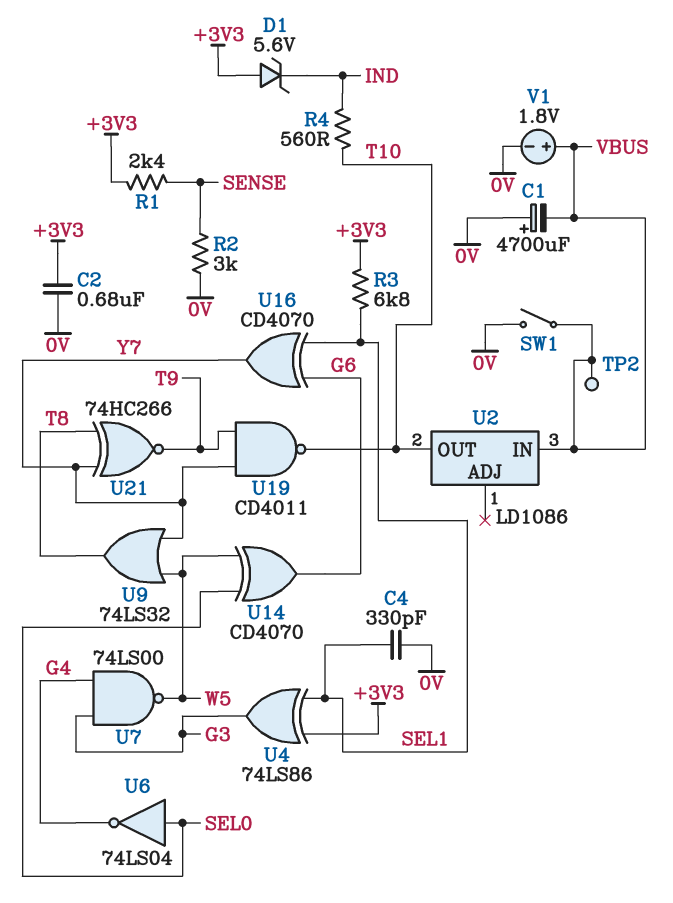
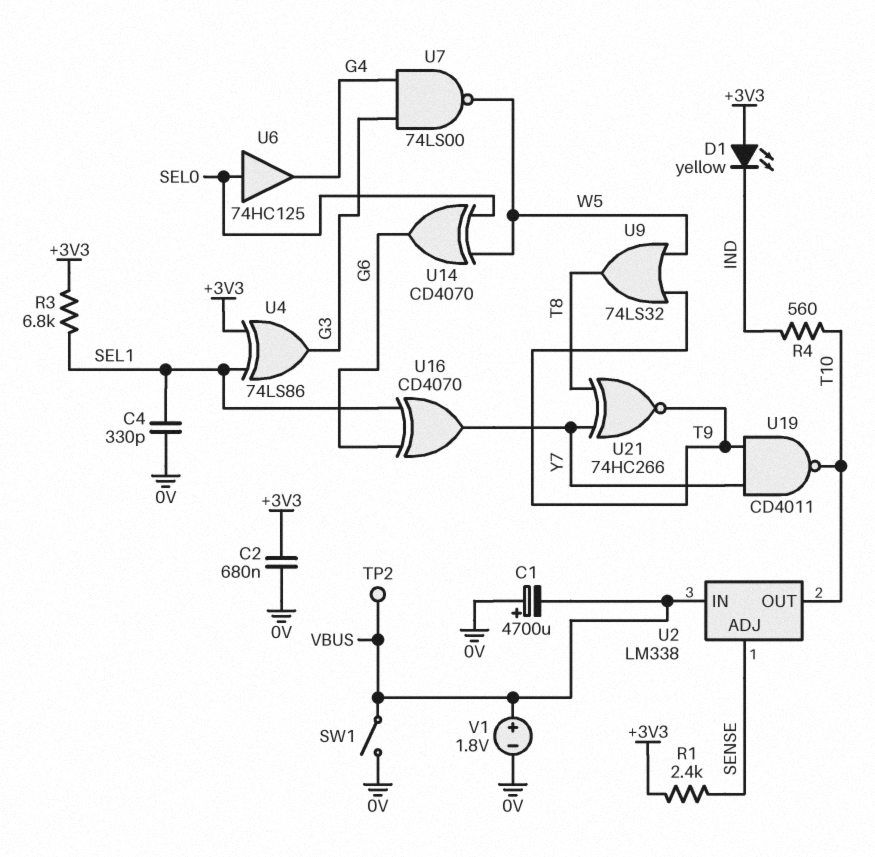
D1: zener 5.6V (A +3V3, K IND) -> LED yellow (A +3V3, K IND)
R2: 3k (0V, SENSE) -> none
U2: LD1086 -> LM338
U2 pin ADJ: none -> SENSE
U6: NOT 74LS04 (in SEL0, out G4) -> buffer 74HC125 (in SEL0, out G4)
U9: OR 74LS32 (in W5, in Y7, out T8) -> OR 74LS32 (in T9, in W5, out T8)

